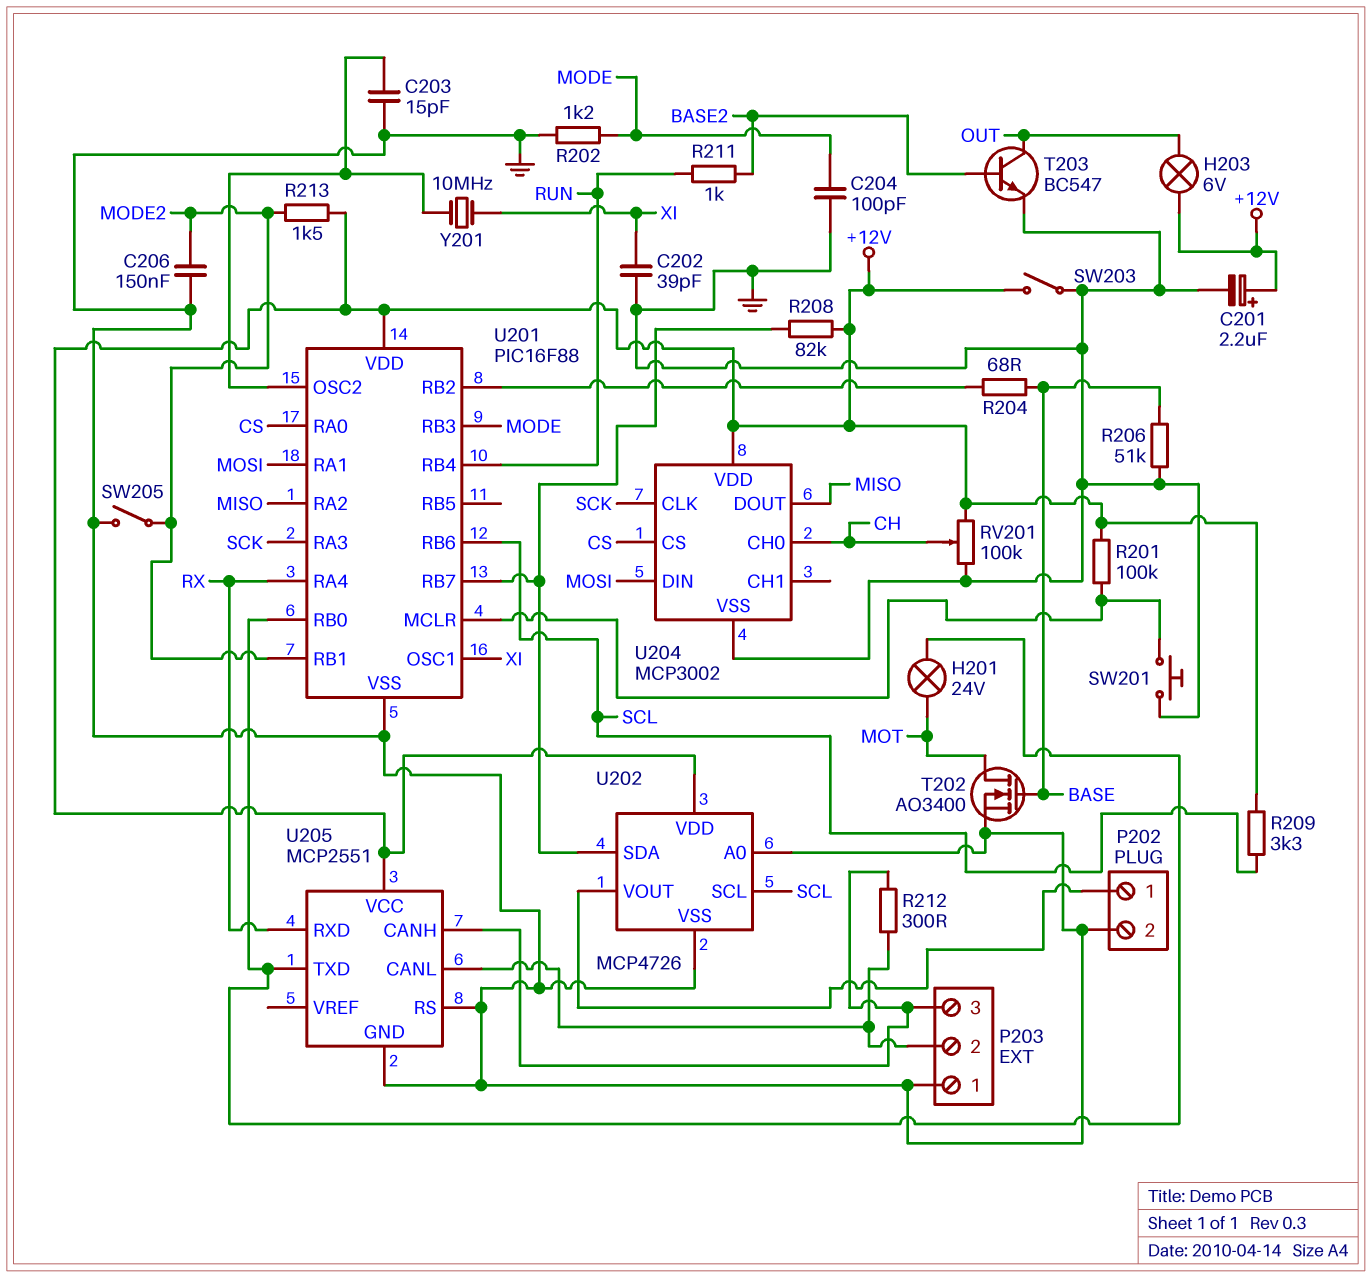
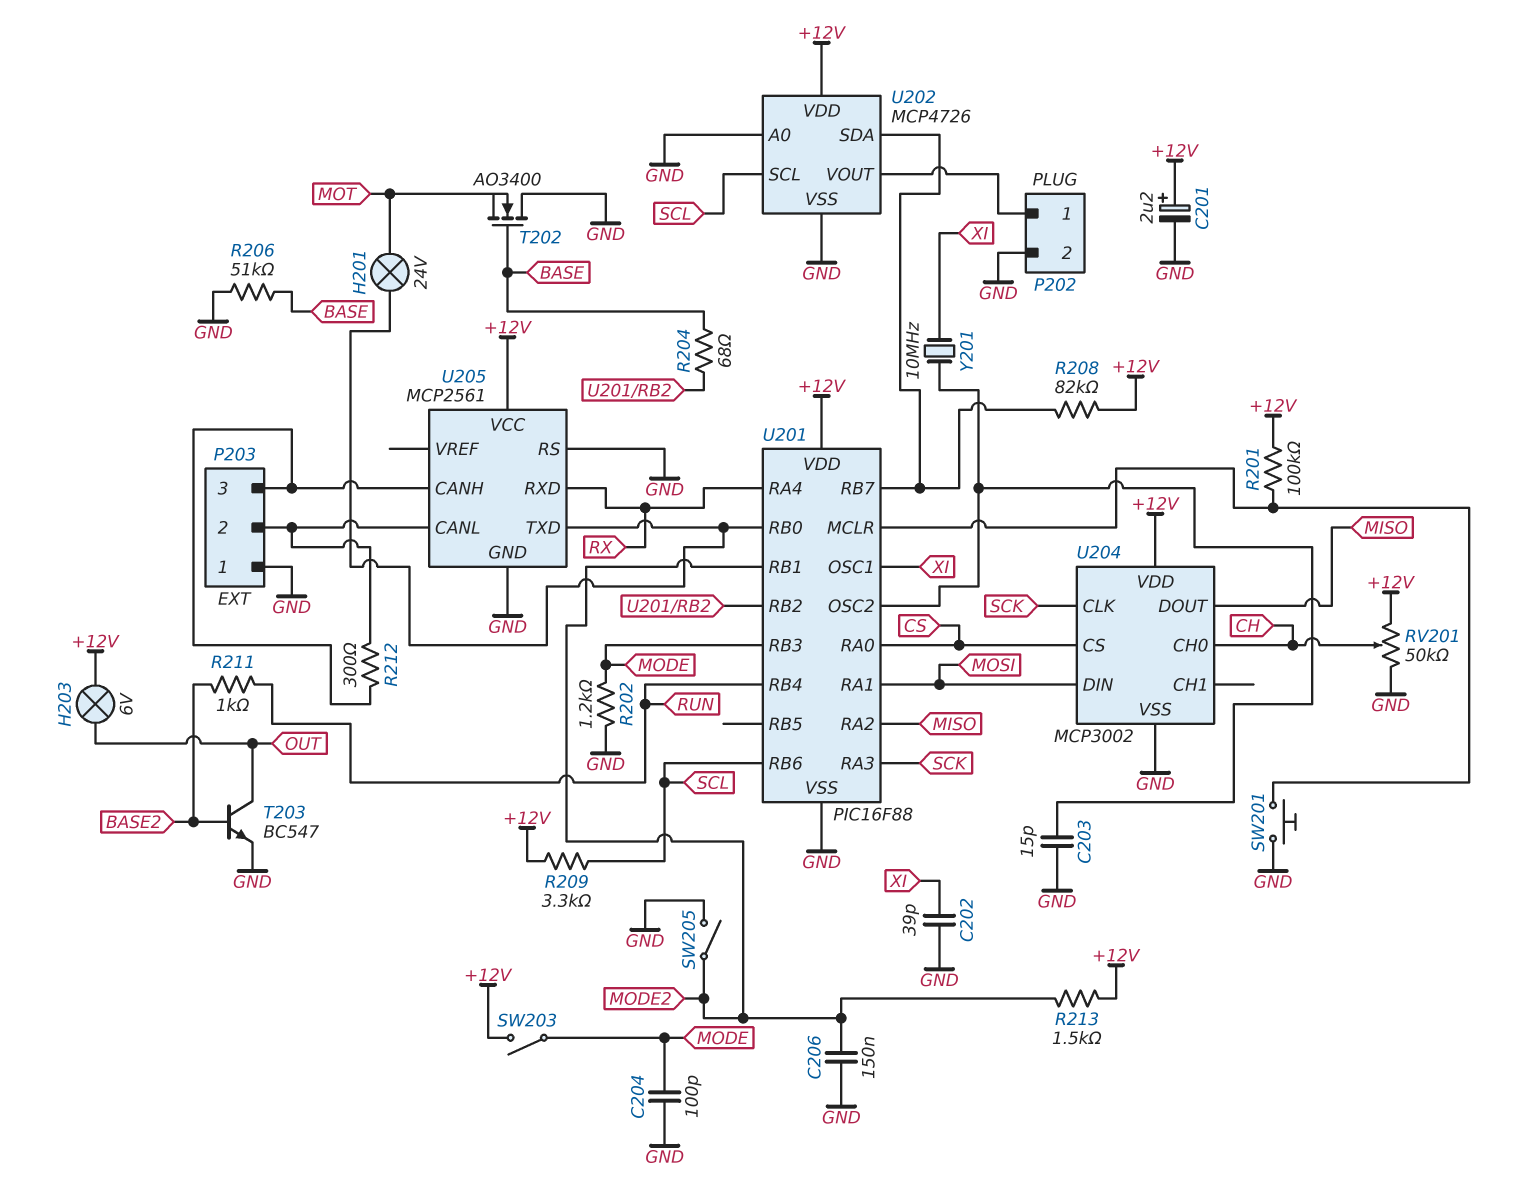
RV201: 100k (+12V, GND, wiper CH) -> 50k (+12V, GND, wiper CH)
SW203: switch (+12V, GND) -> switch (+12V, MODE)
T202: NMOS AO3400 (G BASE, D MOT, S GND) -> NMOS AO3400 (G BASE, D GND, S MOT)
U205: MCP2551 -> MCP2561

